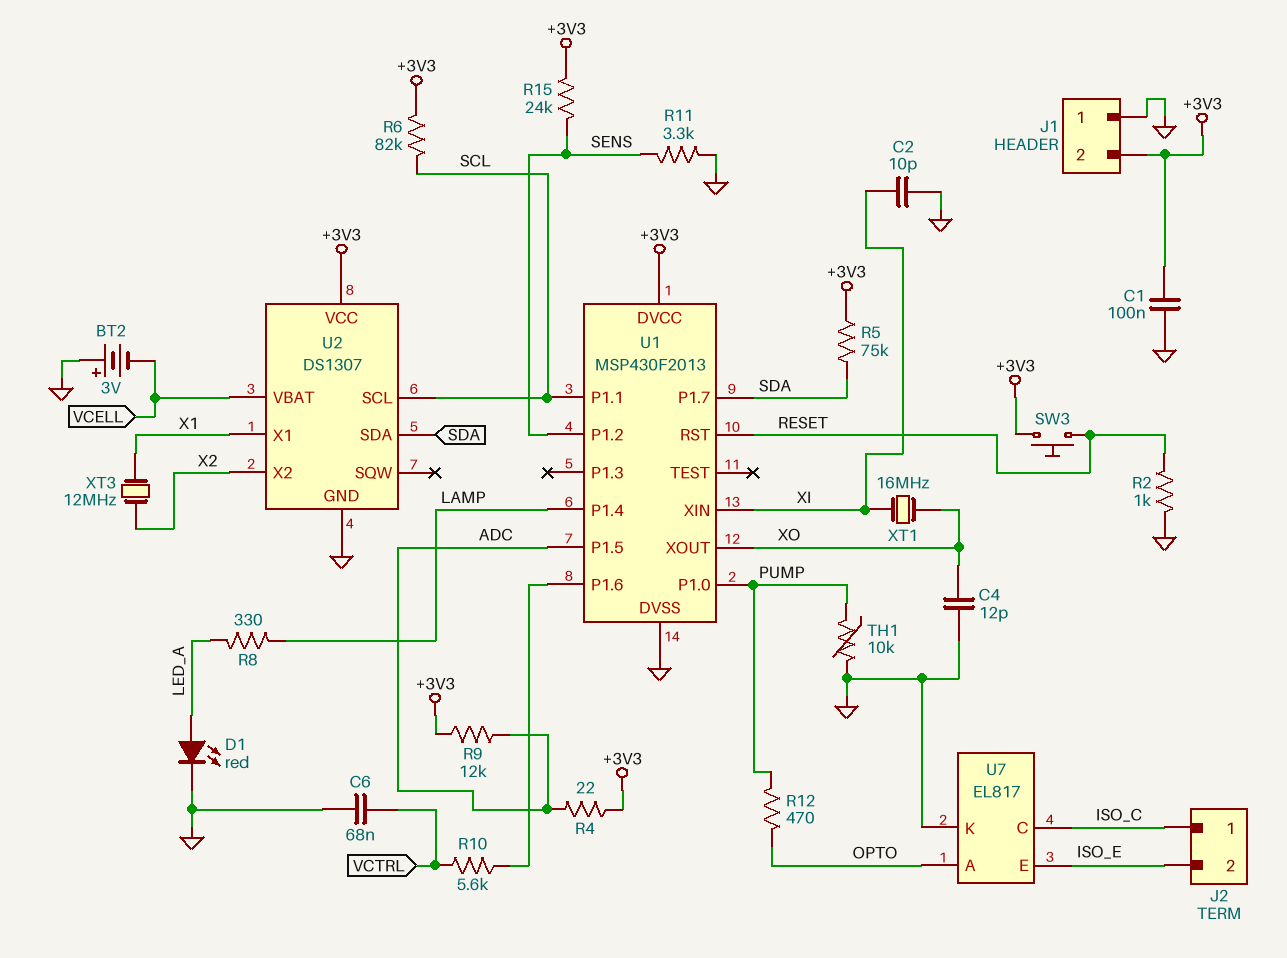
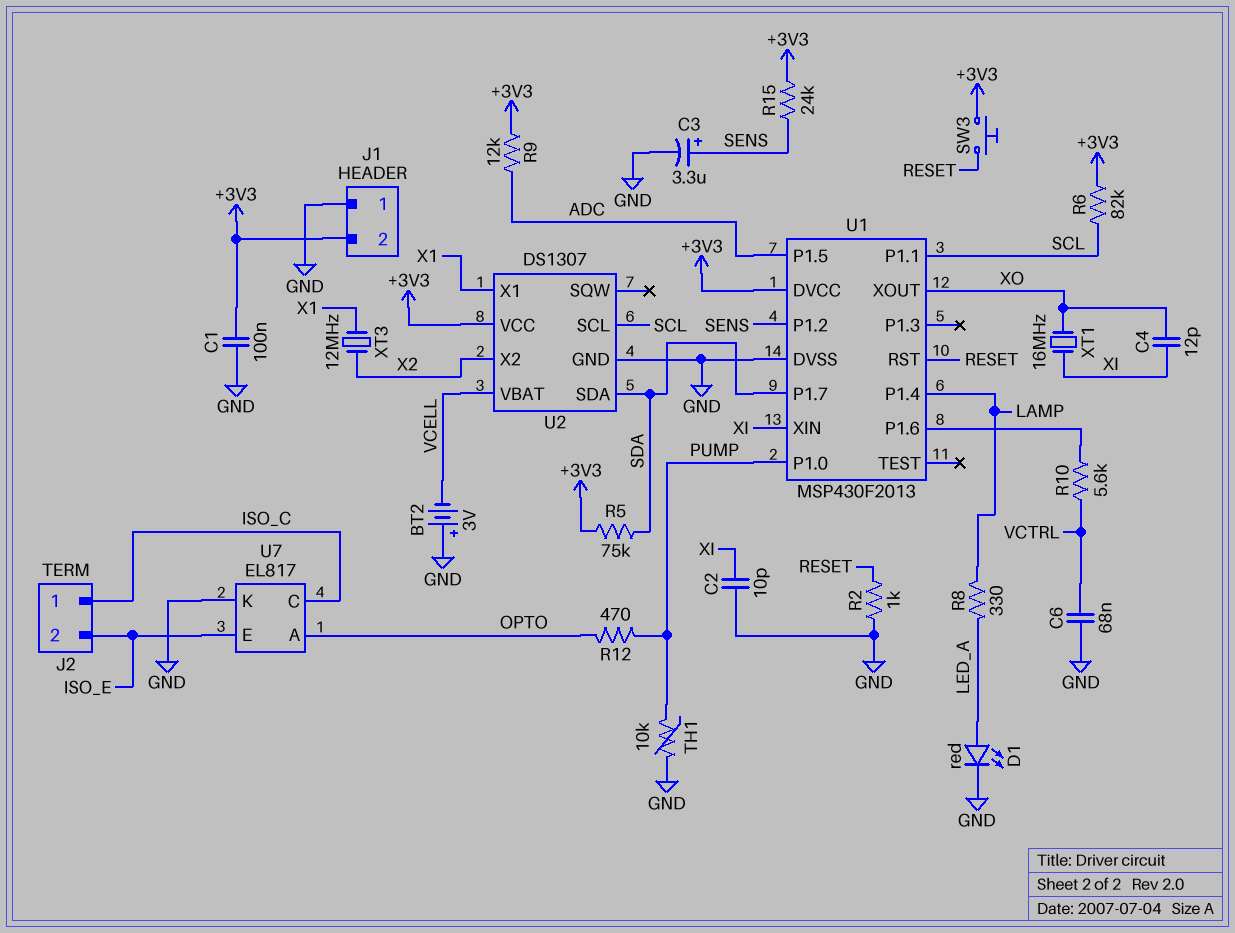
C3: none -> 3.3uF (plus SENS, minus GND)
C4: 12pF (GND, XO) -> 12pF (XI, XO)
R4: 22 (+3V3, ADC) -> none
R11: 3.3k (GND, SENS) -> none

